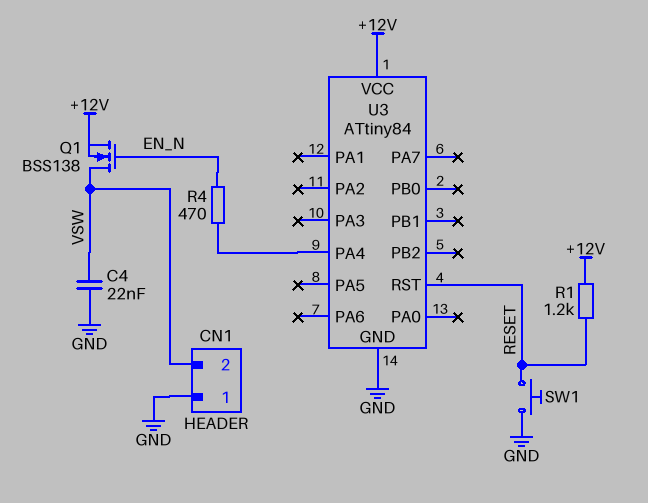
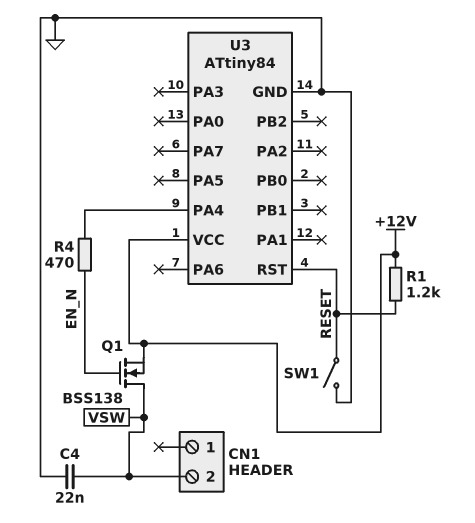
CN1 pin 1: GND -> none
SW1: button (GND, RESET) -> switch (GND, RESET)

